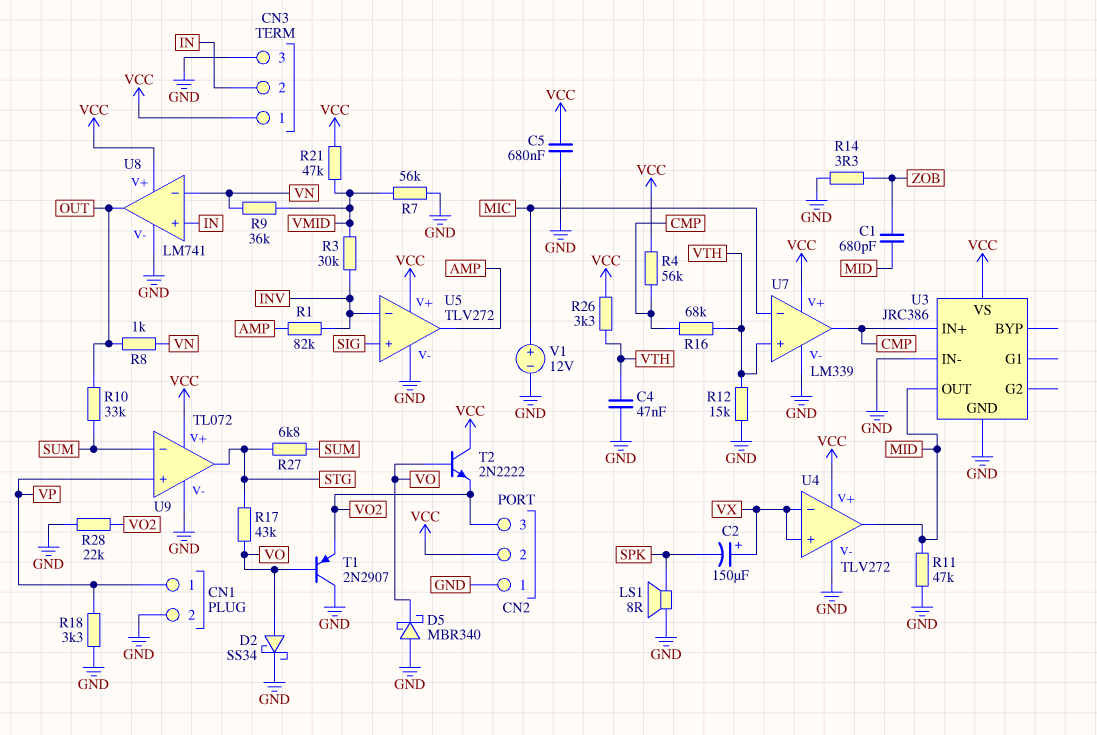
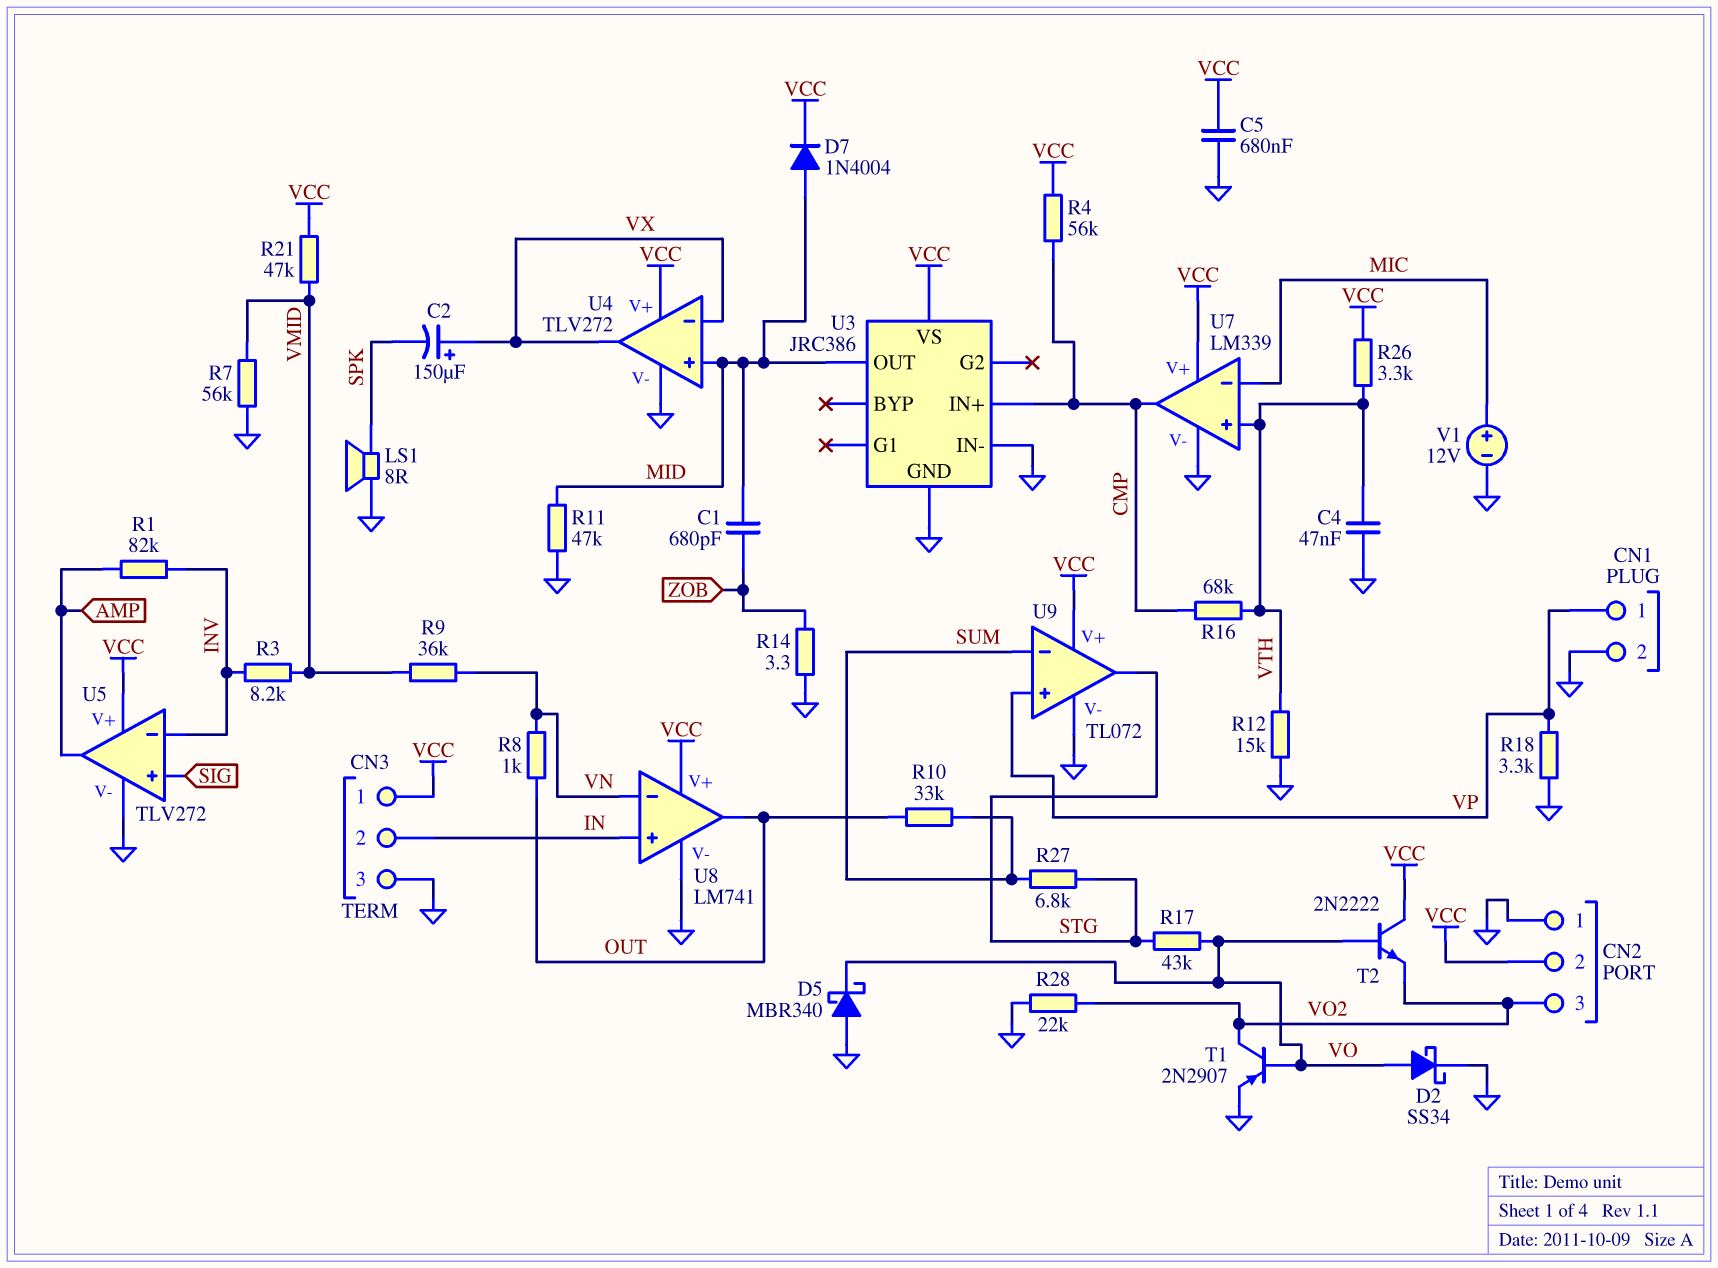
D7: none -> diode 1N4004 (A MID, K VCC)
R3: 30k (INV, VMID) -> 8.2k (INV, VMID)
T1: PNP 2N2907 (B VO, C GND, E VO2) -> PNP 2N2907 (B VO, C VO2, E GND)
U4 pin in+: VX -> MID
U4 pin out: MID -> VX

